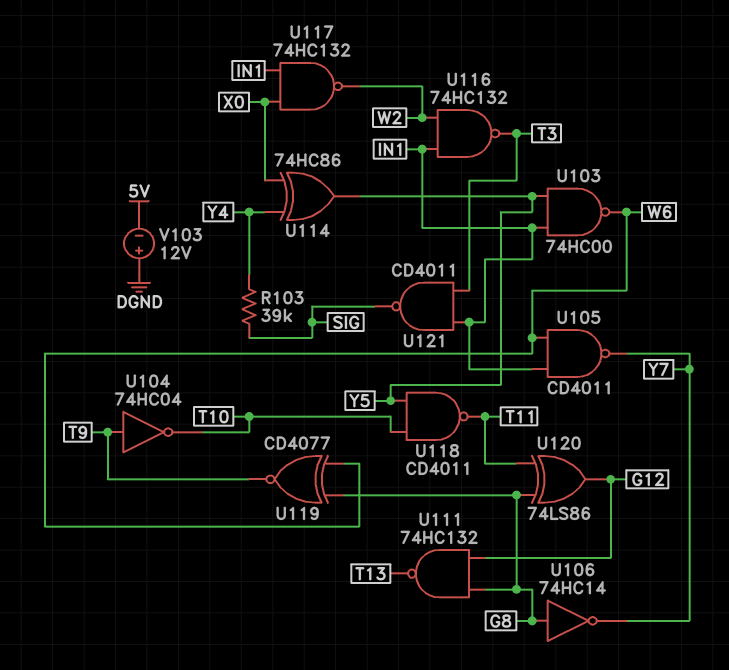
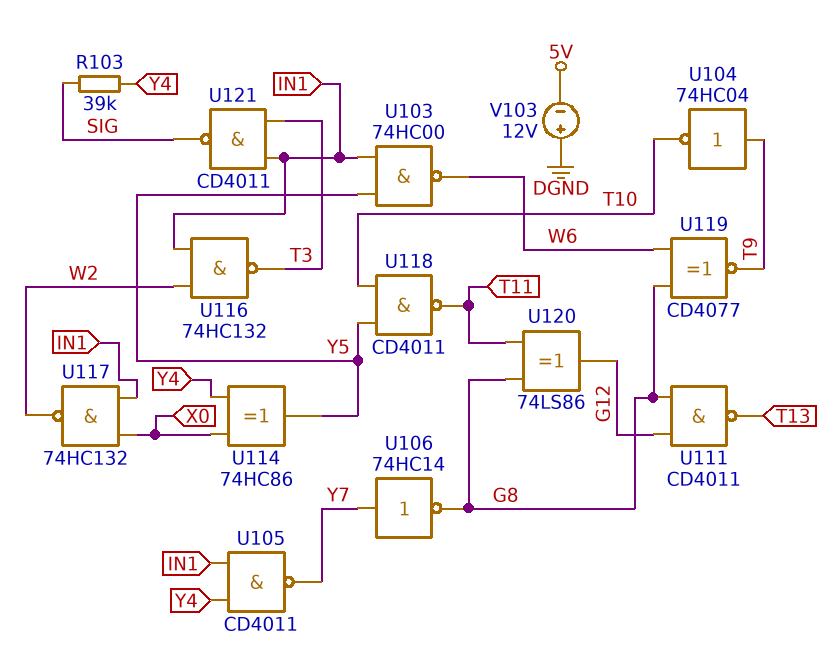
U105: NAND CD4011 (in IN1, in W6, out Y7) -> NAND CD4011 (in IN1, in Y4, out Y7)
U106: NOT 74HC14 (in G8, out Y7) -> NOT 74HC14 (in Y7, out G8)
U111: NAND 74HC132 (in G8, in G12, out T13) -> NAND CD4011 (in G8, in G12, out T13)

